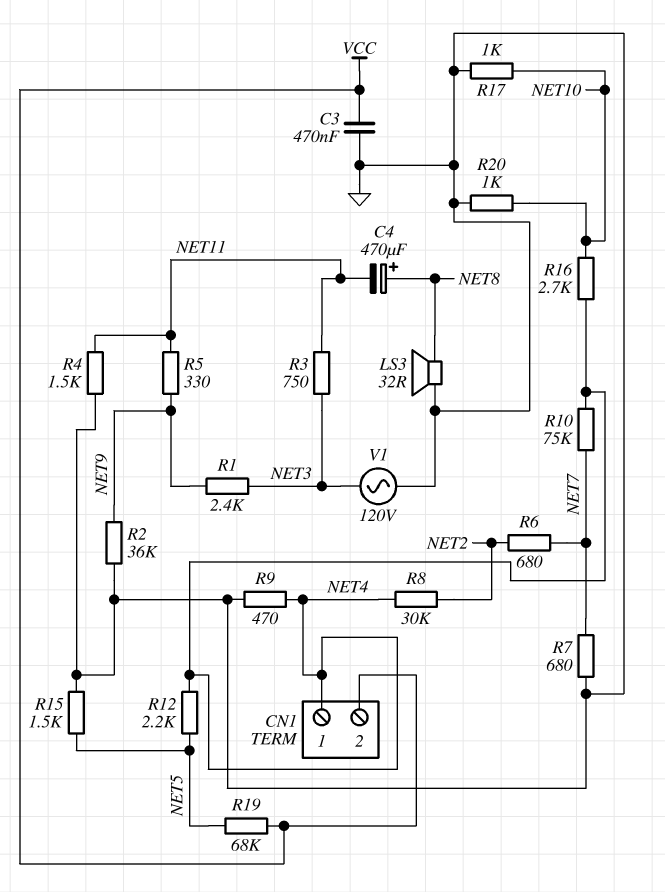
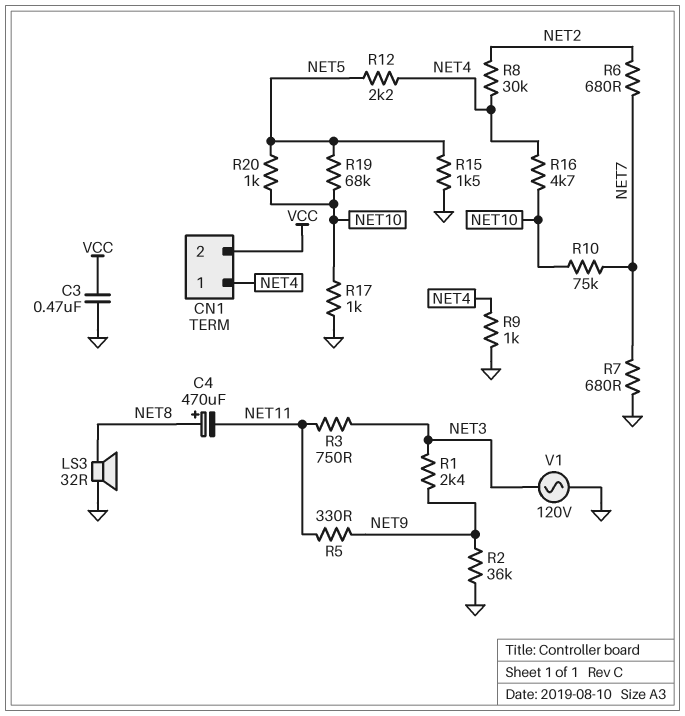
R4: 1.5k (GND, NET11) -> none
R9: 470 (GND, NET4) -> 1k (GND, NET4)
R10: 75k (NET4, NET7) -> 75k (NET7, NET10)
R16: 2.7k (NET4, NET10) -> 4.7k (NET4, NET10)
R19: 68k (NET5, VCC) -> 68k (NET5, NET10)
R20: 1k (GND, NET10) -> 1k (NET5, NET10)

